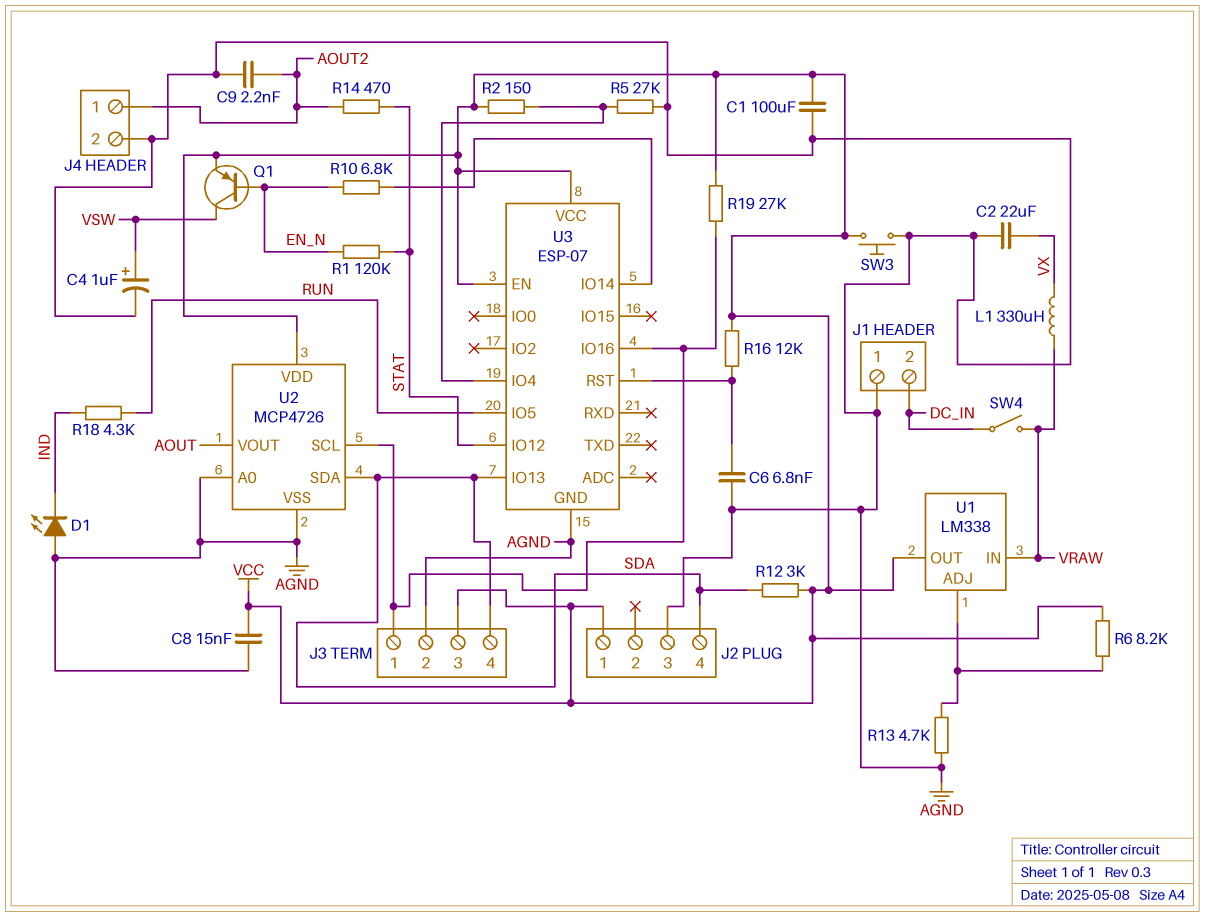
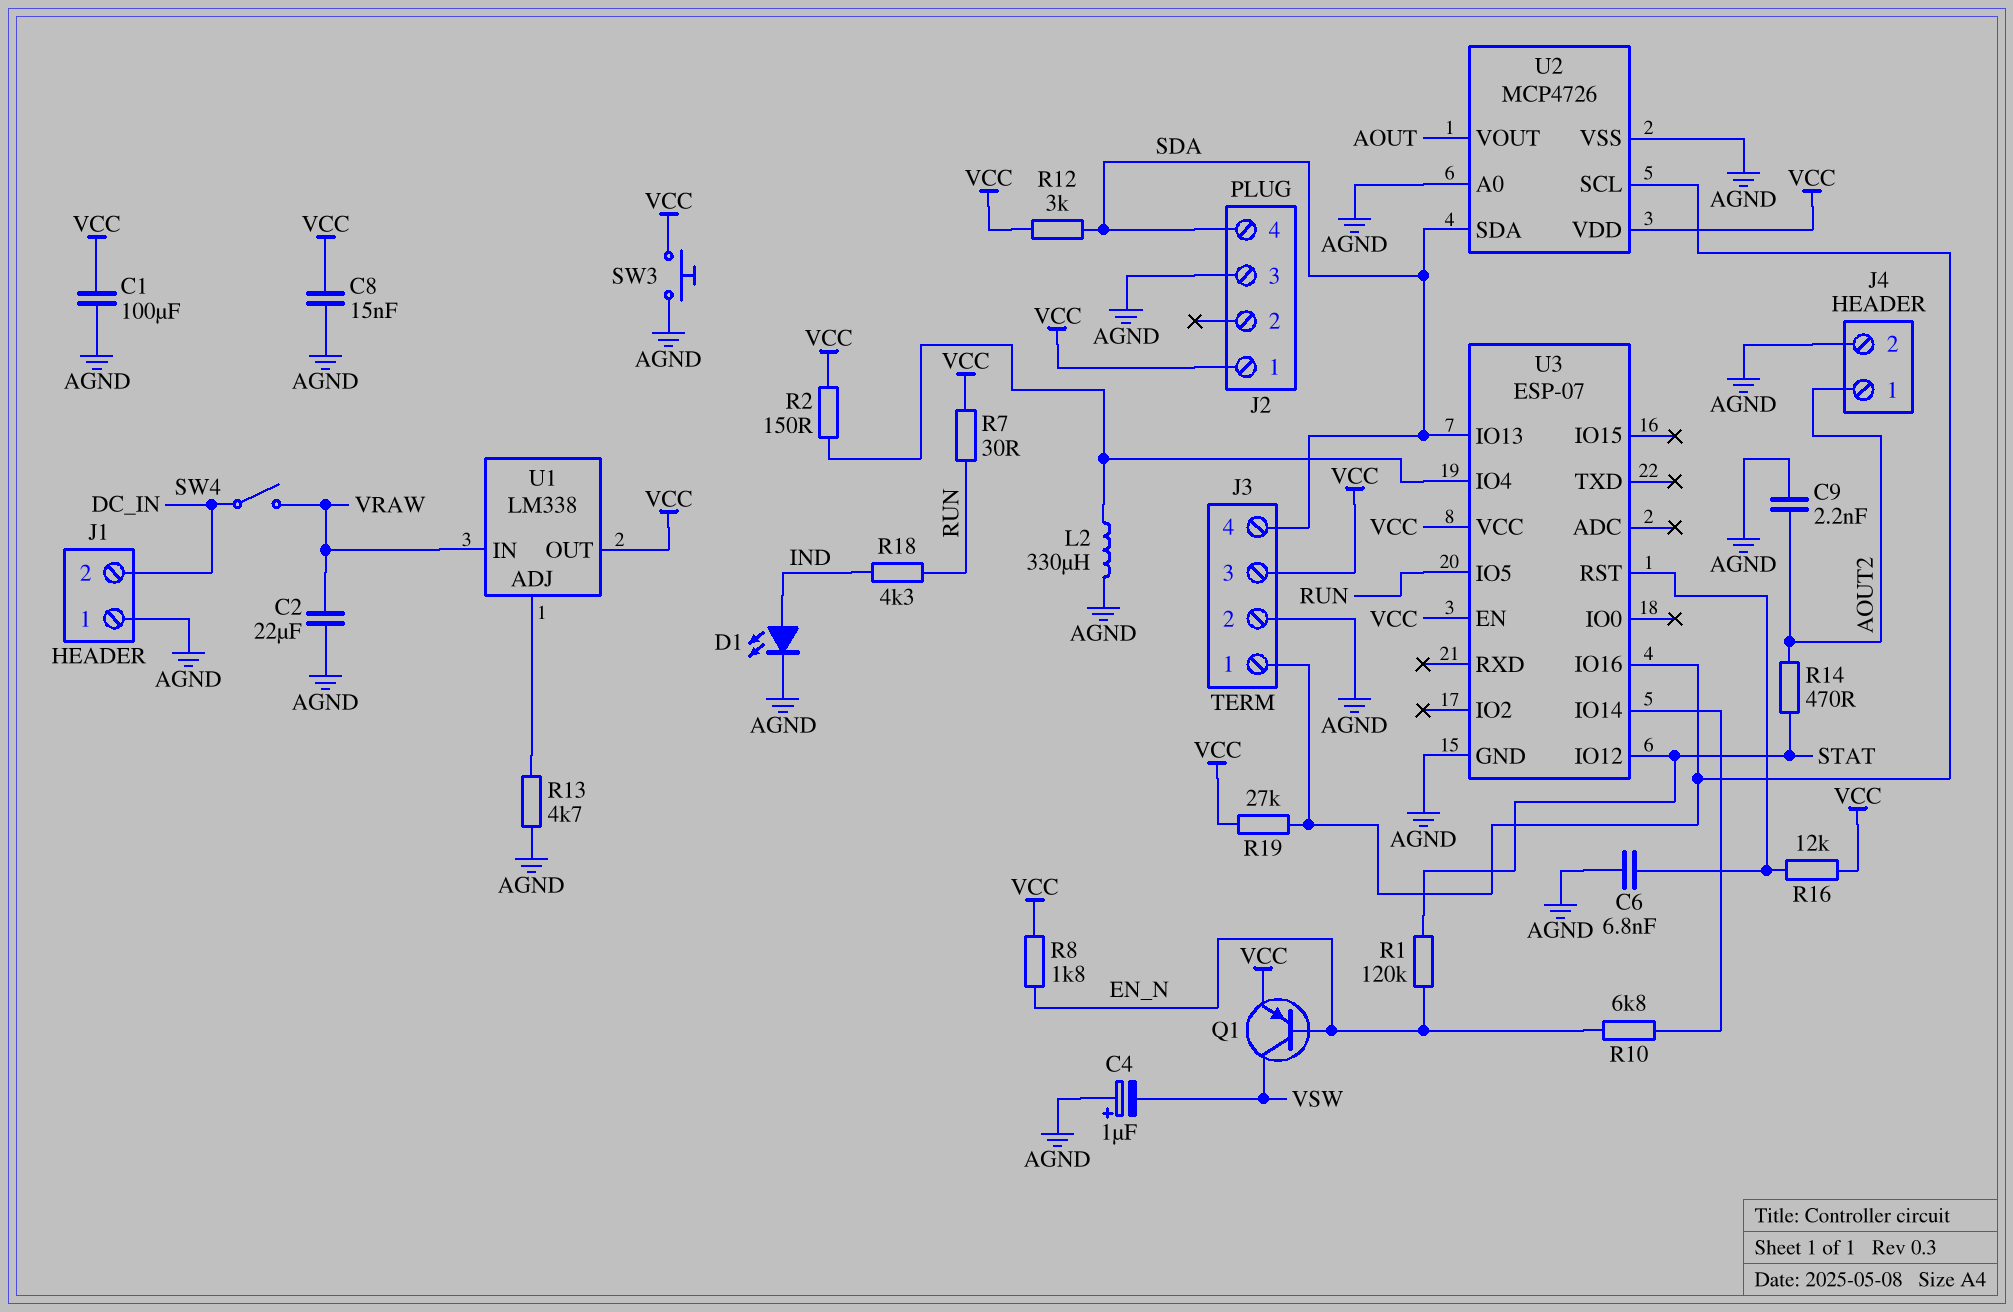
C2: 22uF (AGND, VX) -> 22uF (AGND, VRAW)
C4: 1uF (plus VSW, minus AGND) -> 1uF (plus AGND, minus VSW)
D1: LED (A AGND, K IND) -> LED (A IND, K AGND)
L1: 330uH (VRAW, VX) -> none
L2: none -> 330uH (AGND, U3/IO4)
R5: 27k (AGND, U3/IO4) -> none
R6: 8.2k (U1/ADJ, VCC) -> none
R7: none -> 30 (RUN, VCC)
R8: none -> 1.8k (EN_N, VCC)

